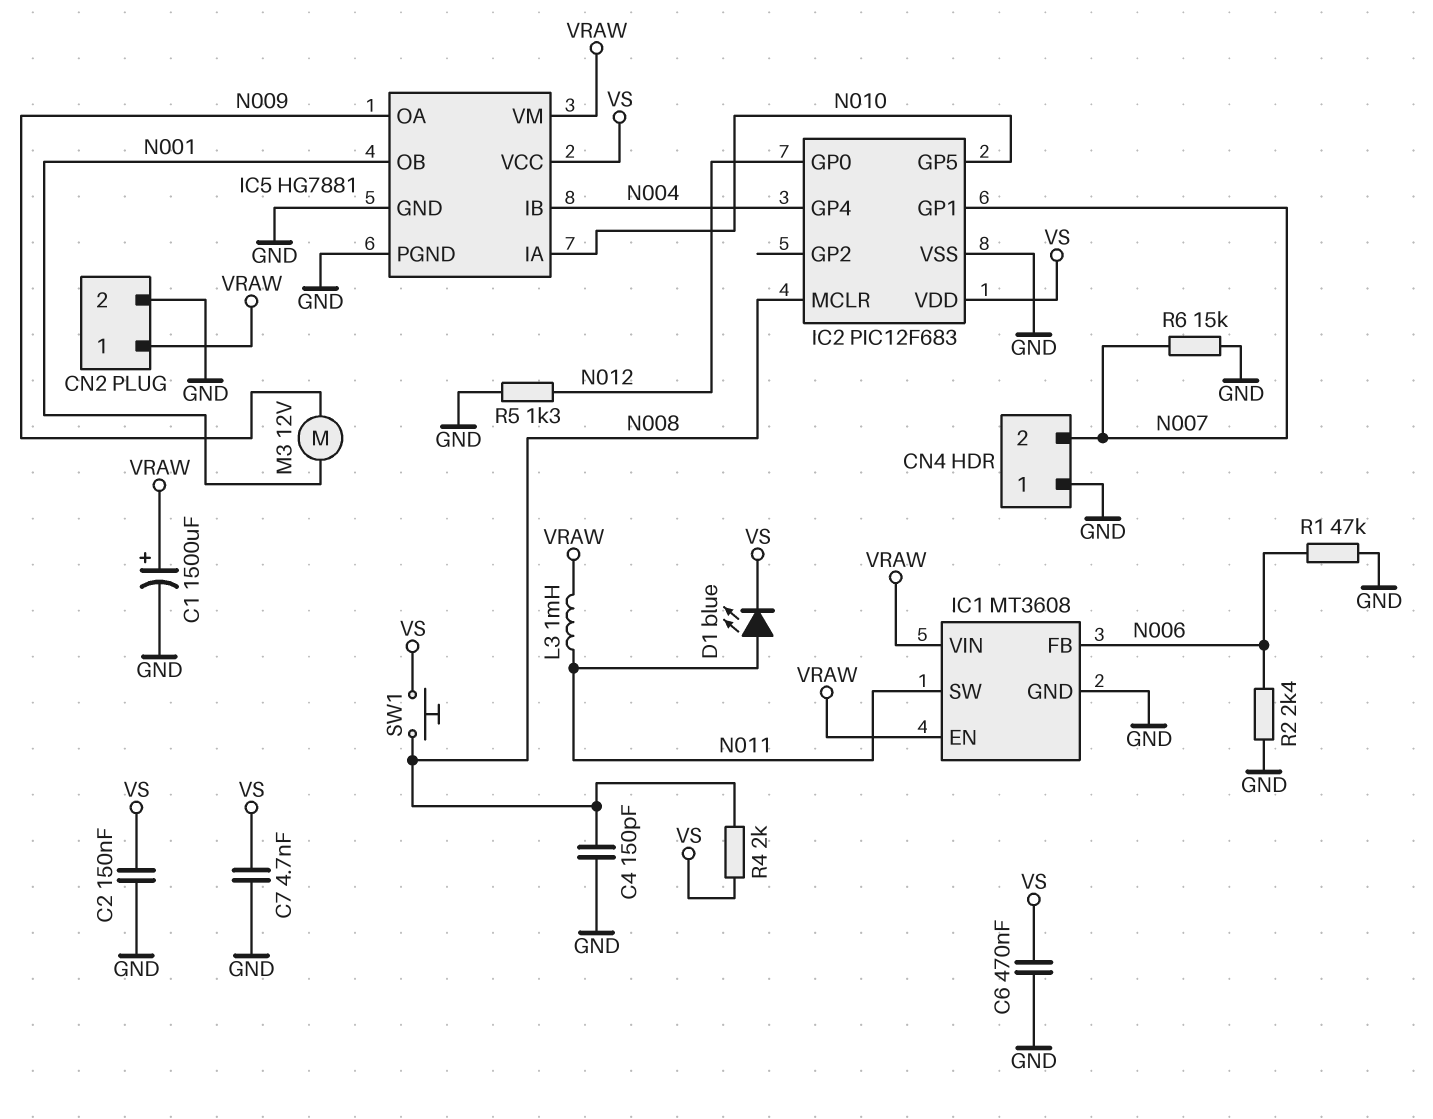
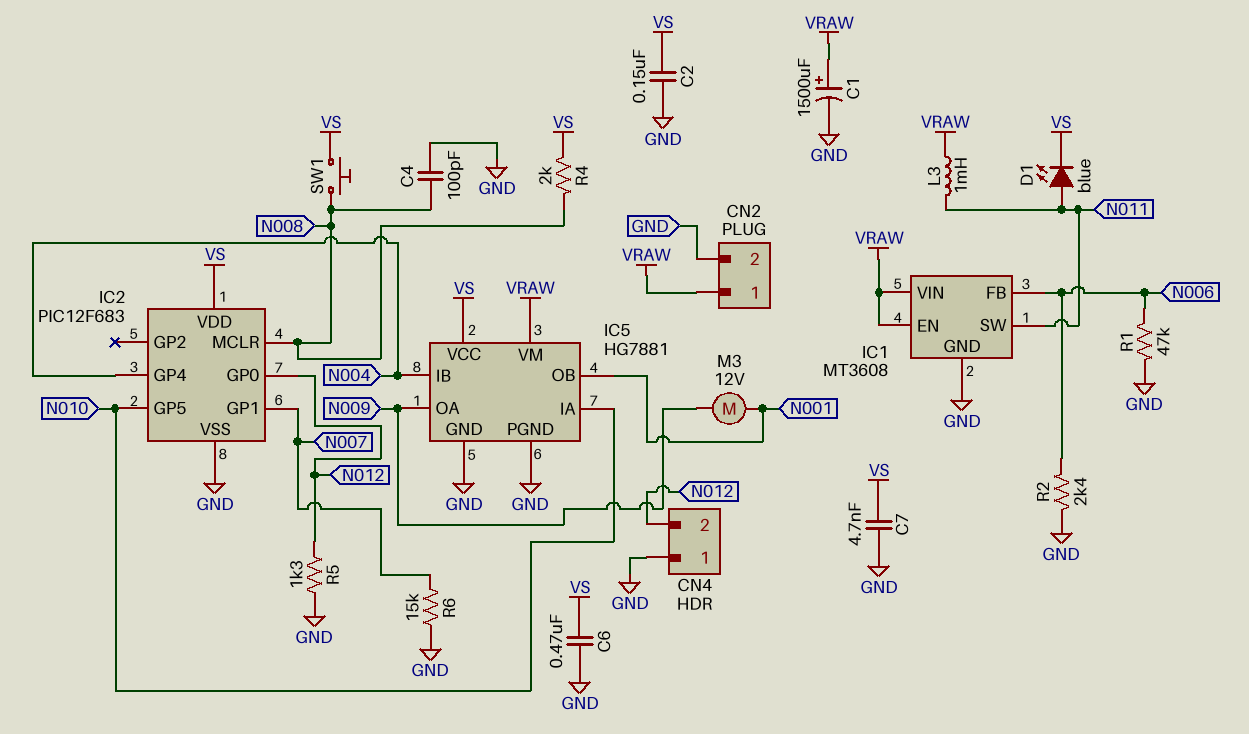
C4: 150pF (GND, N008) -> 100pF (GND, N008)
CN4 pin 2: N007 -> N012

